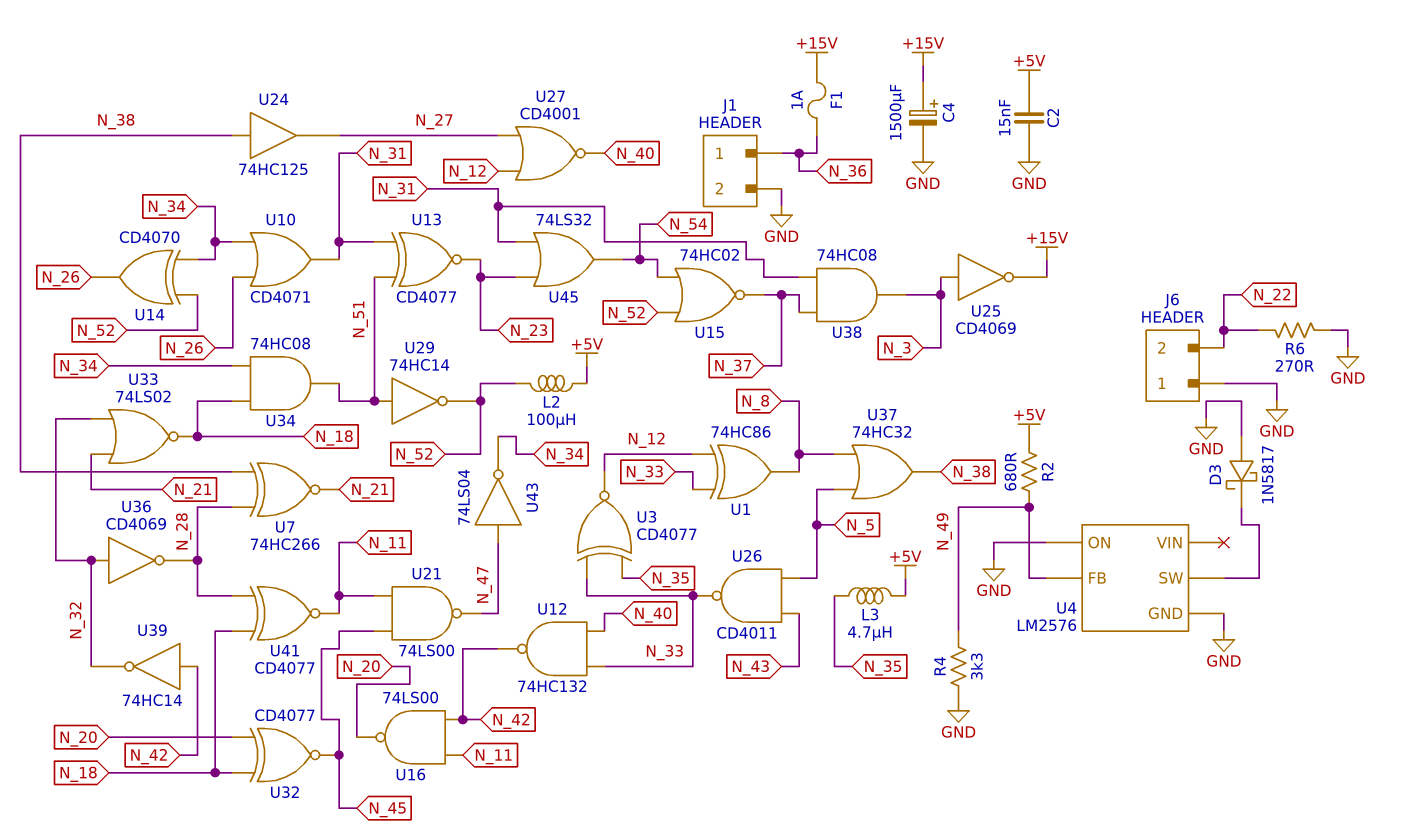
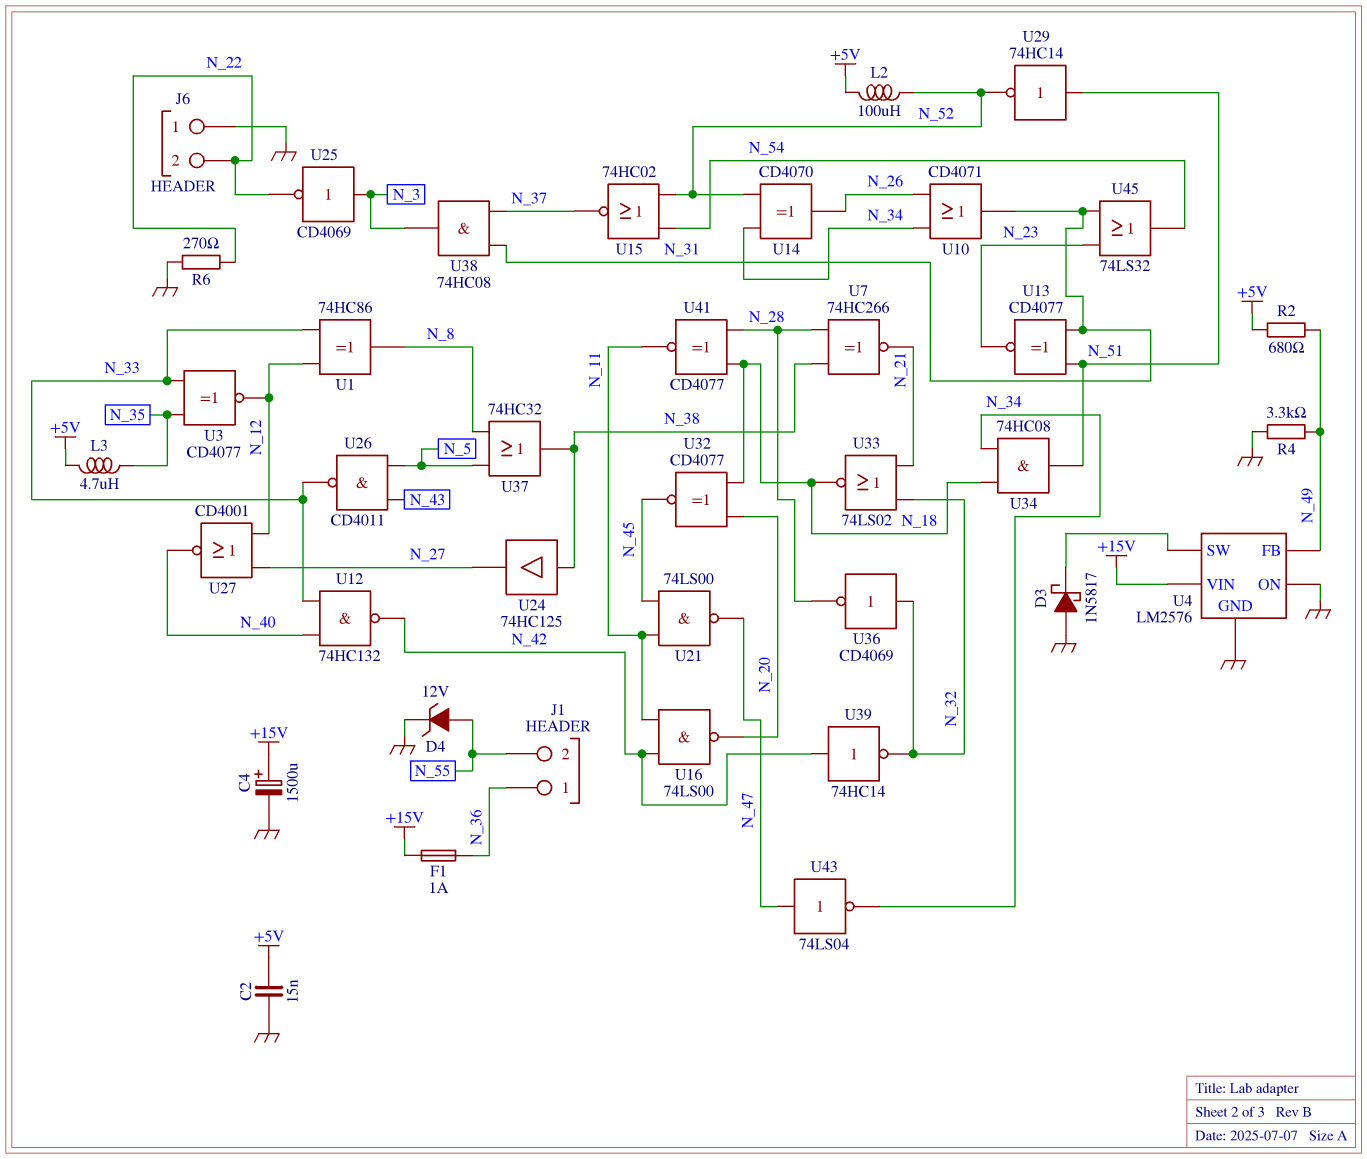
D4: none -> zener 12V (A N_55, K GND)
J1 pin 2: GND -> N_55
U4 pin VIN: none -> +15V
U25: NOT CD4069 (in N_3, out +15V) -> NOT CD4069 (in N_3, out N_22)

